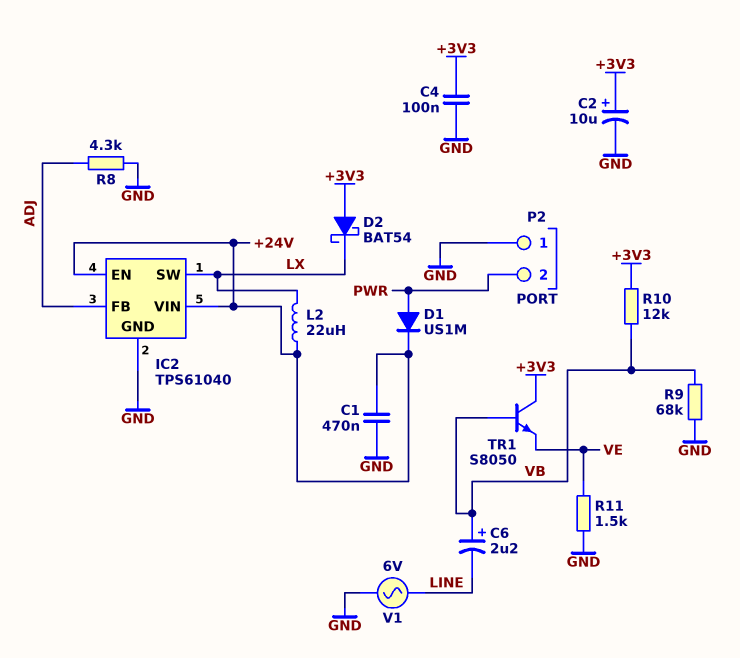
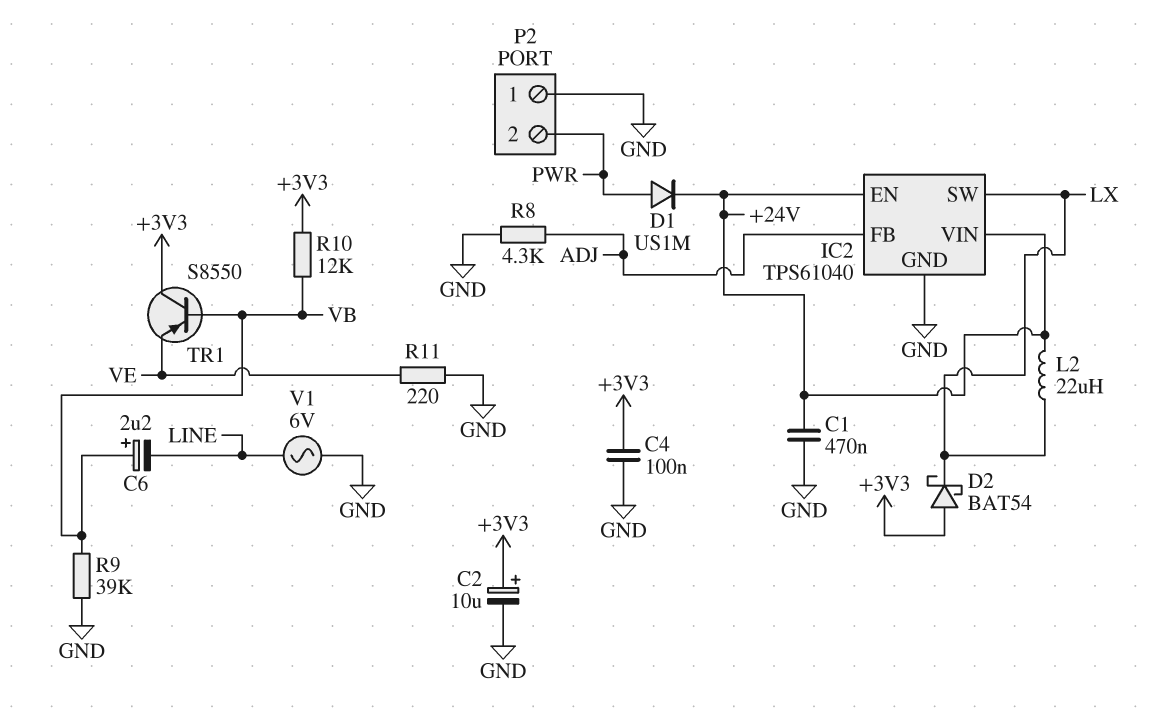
R9: 68k (GND, VB) -> 39k (GND, VB)
R11: 1.5k (GND, VE) -> 220 (GND, VE)
TR1: NPN S8050 (B VB, C +3V3, E VE) -> PNP S8550 (B VB, C +3V3, E VE)

